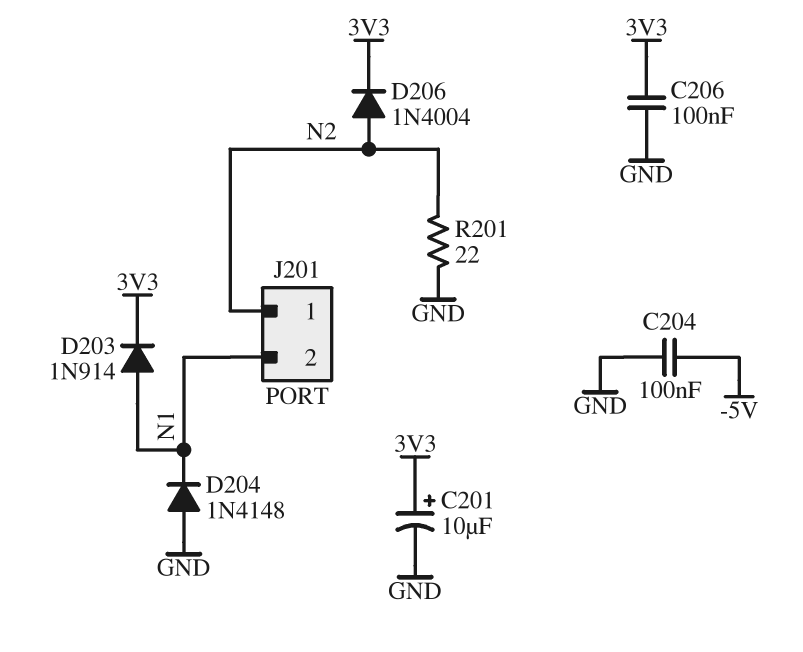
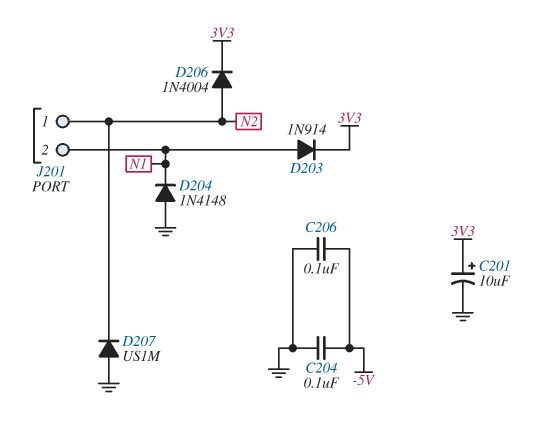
C206: 100nF (3V3, GND) -> 100nF (-5V, GND)
D207: none -> diode US1M (A GND, K N2)
R201: 22 (GND, N2) -> none

